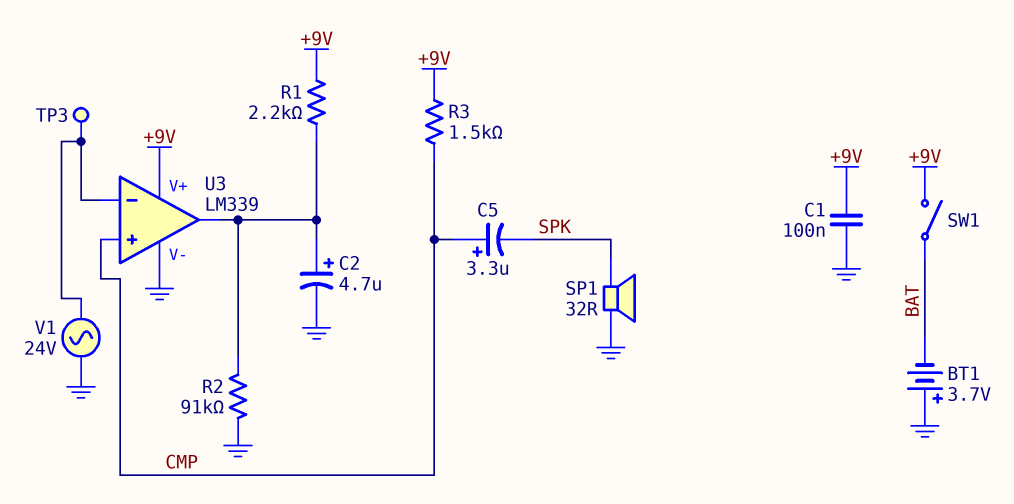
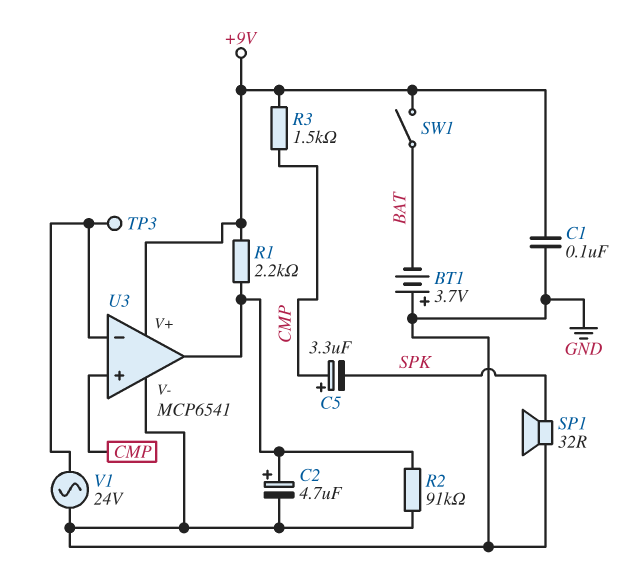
U3: LM339 -> MCP6541

